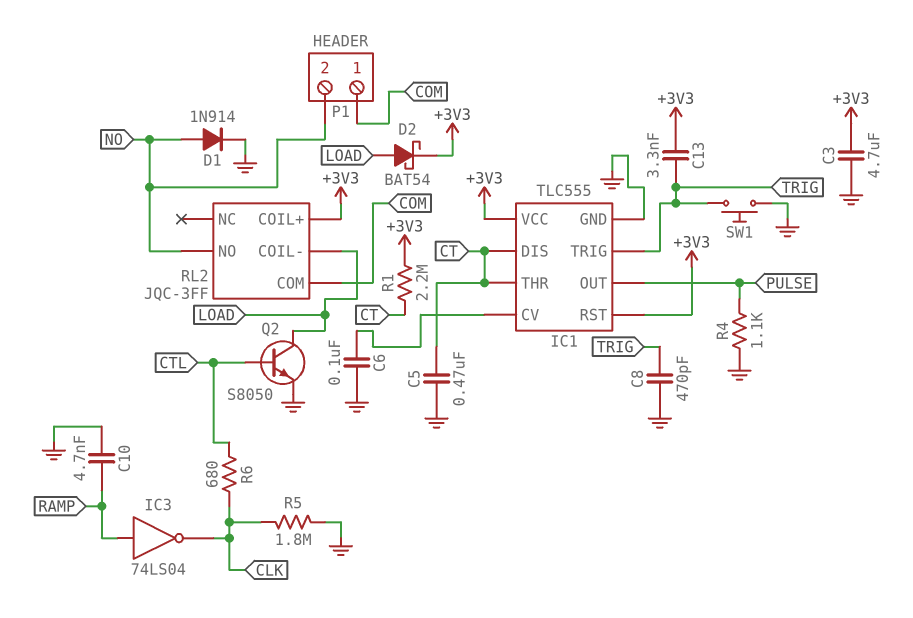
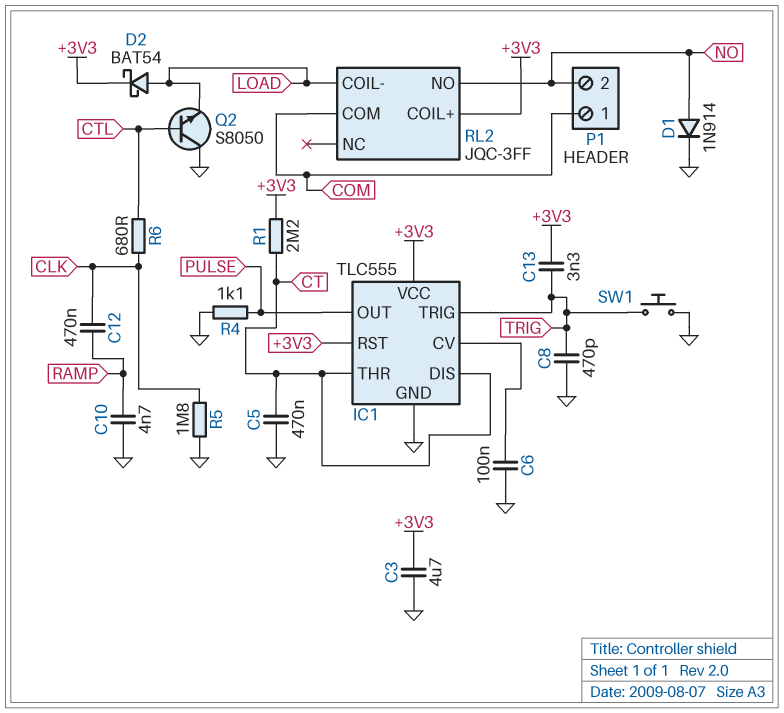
C12: none -> 470nF (CLK, RAMP)
IC3: NOT 74LS04 (in RAMP, out CLK) -> none
Q2: NPN S8050 (B CTL, C LOAD, E GND) -> NPN S8050 (B CTL, C GND, E LOAD)

